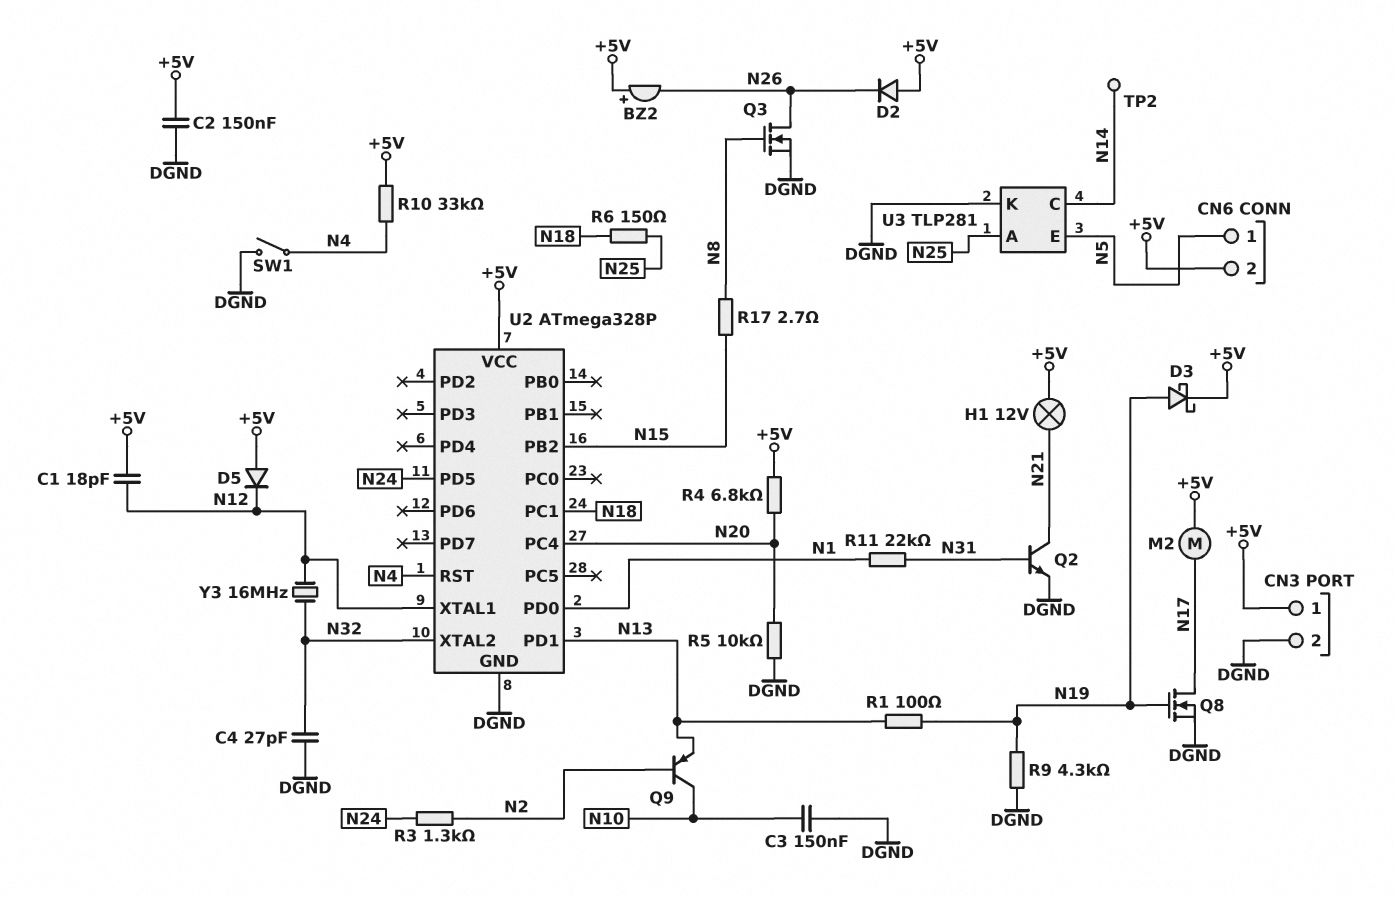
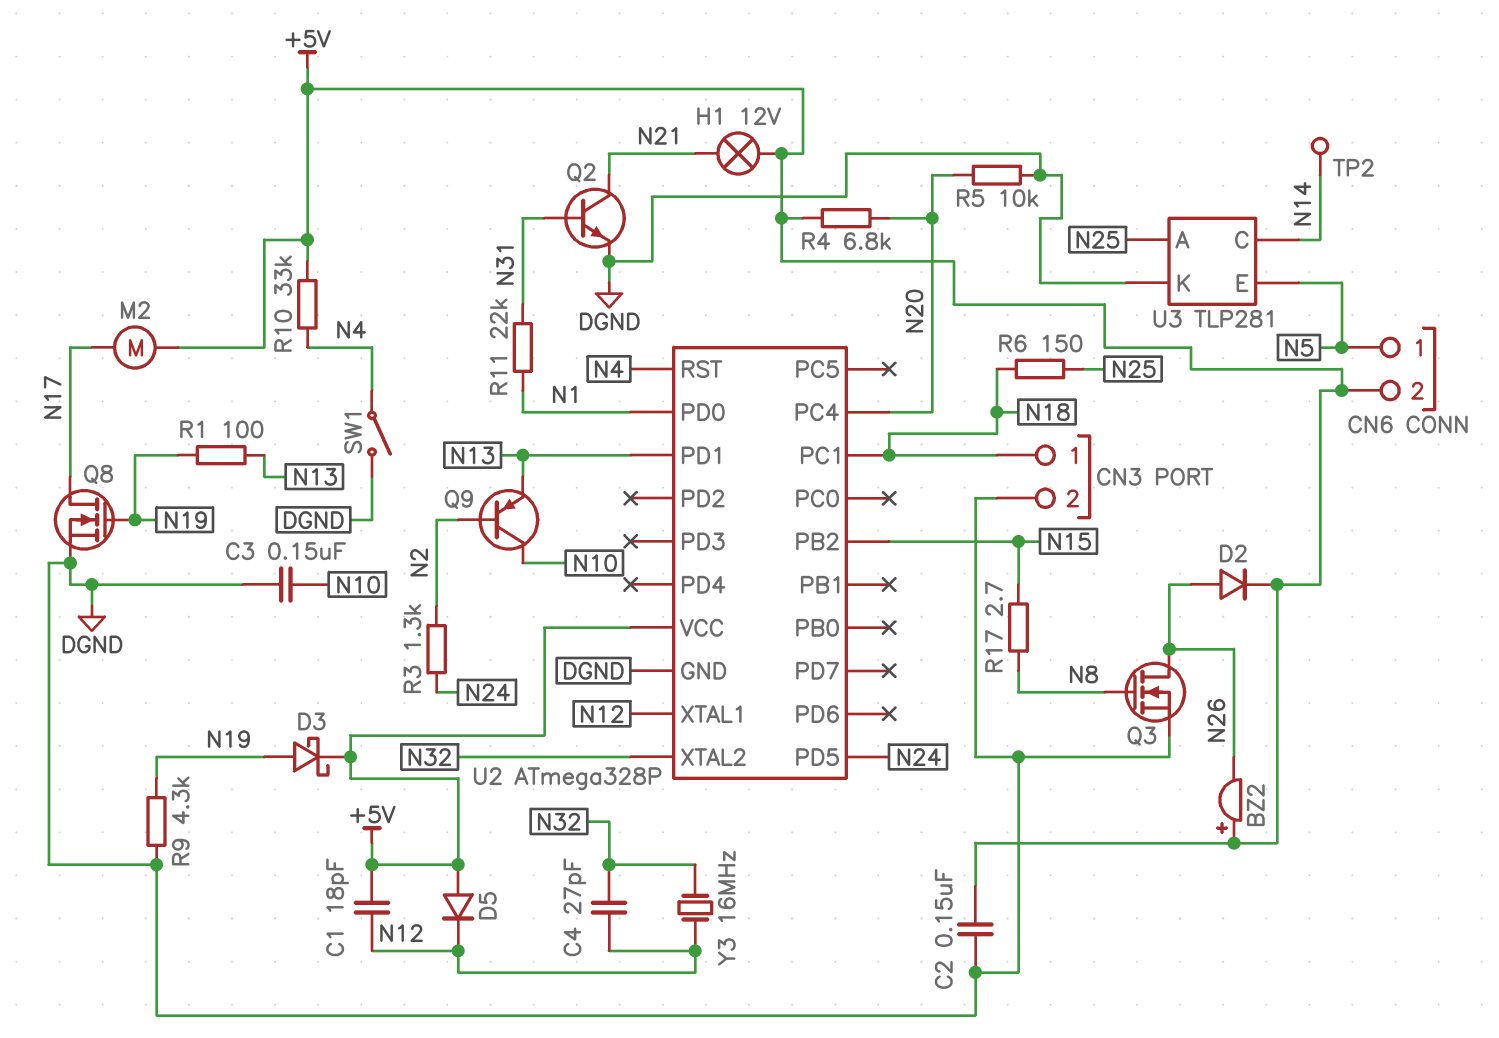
C4: 27pF (DGND, N32) -> 27pF (N12, N32)
CN3 pin 1: +5V -> N18
D2: diode (A +5V, K N26) -> diode (A N26, K +5V)

